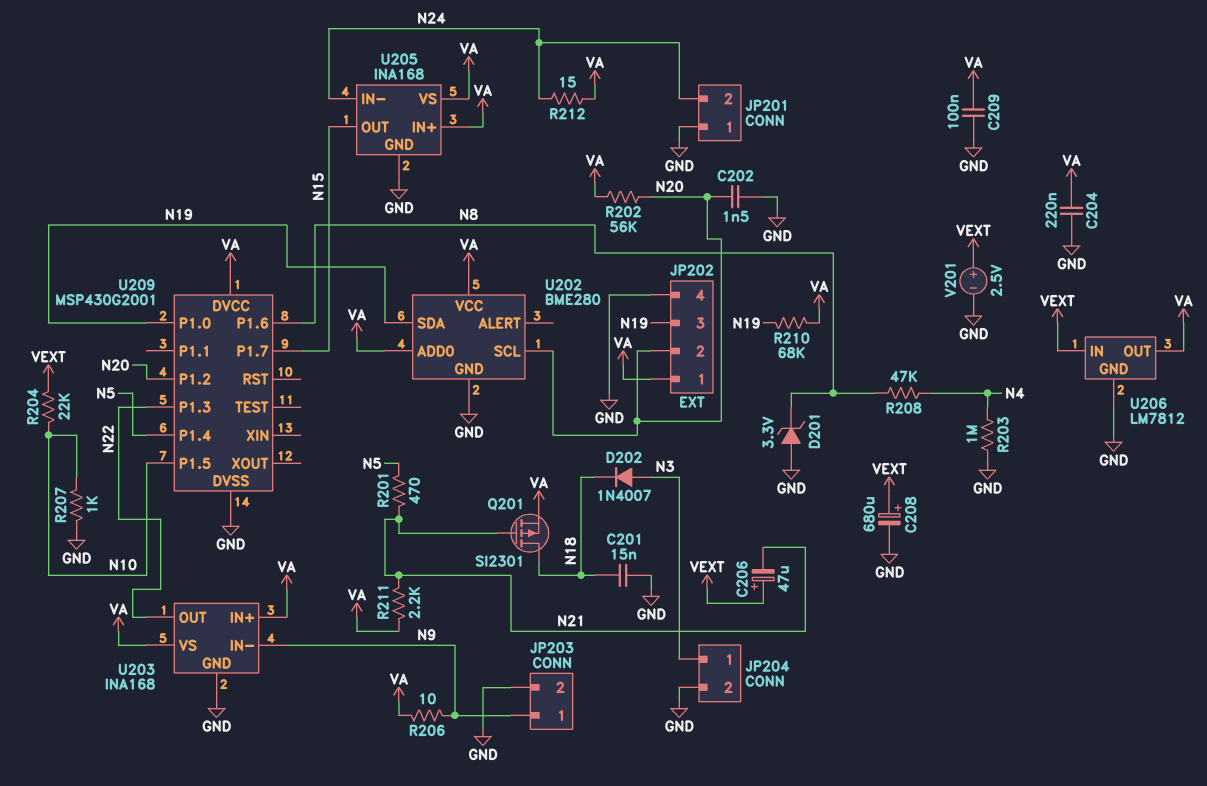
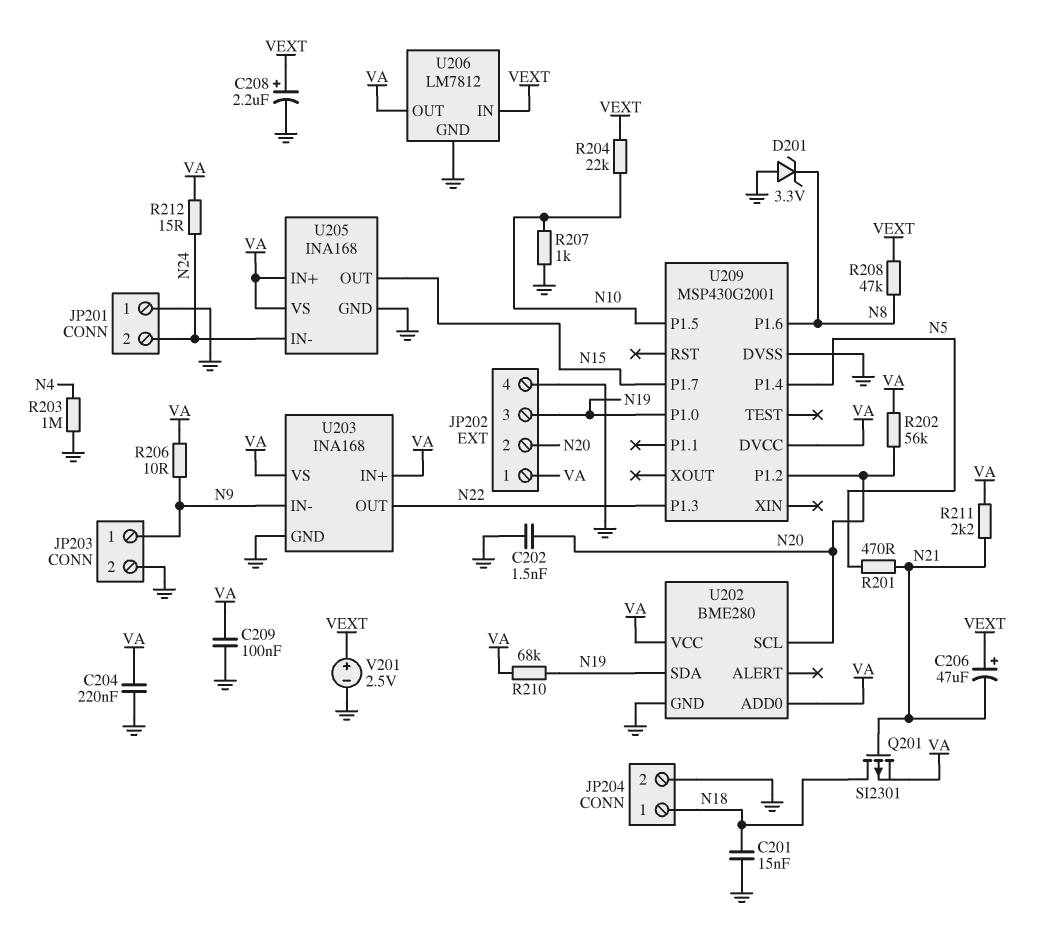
C208: 680uF (plus VEXT, minus GND) -> 2.2uF (plus VEXT, minus GND)
D202: diode 1N4007 (A N3, K N18) -> none
JP204 pin 1: N3 -> N18
R208: 47k (N4, N8) -> 47k (N8, VEXT)

